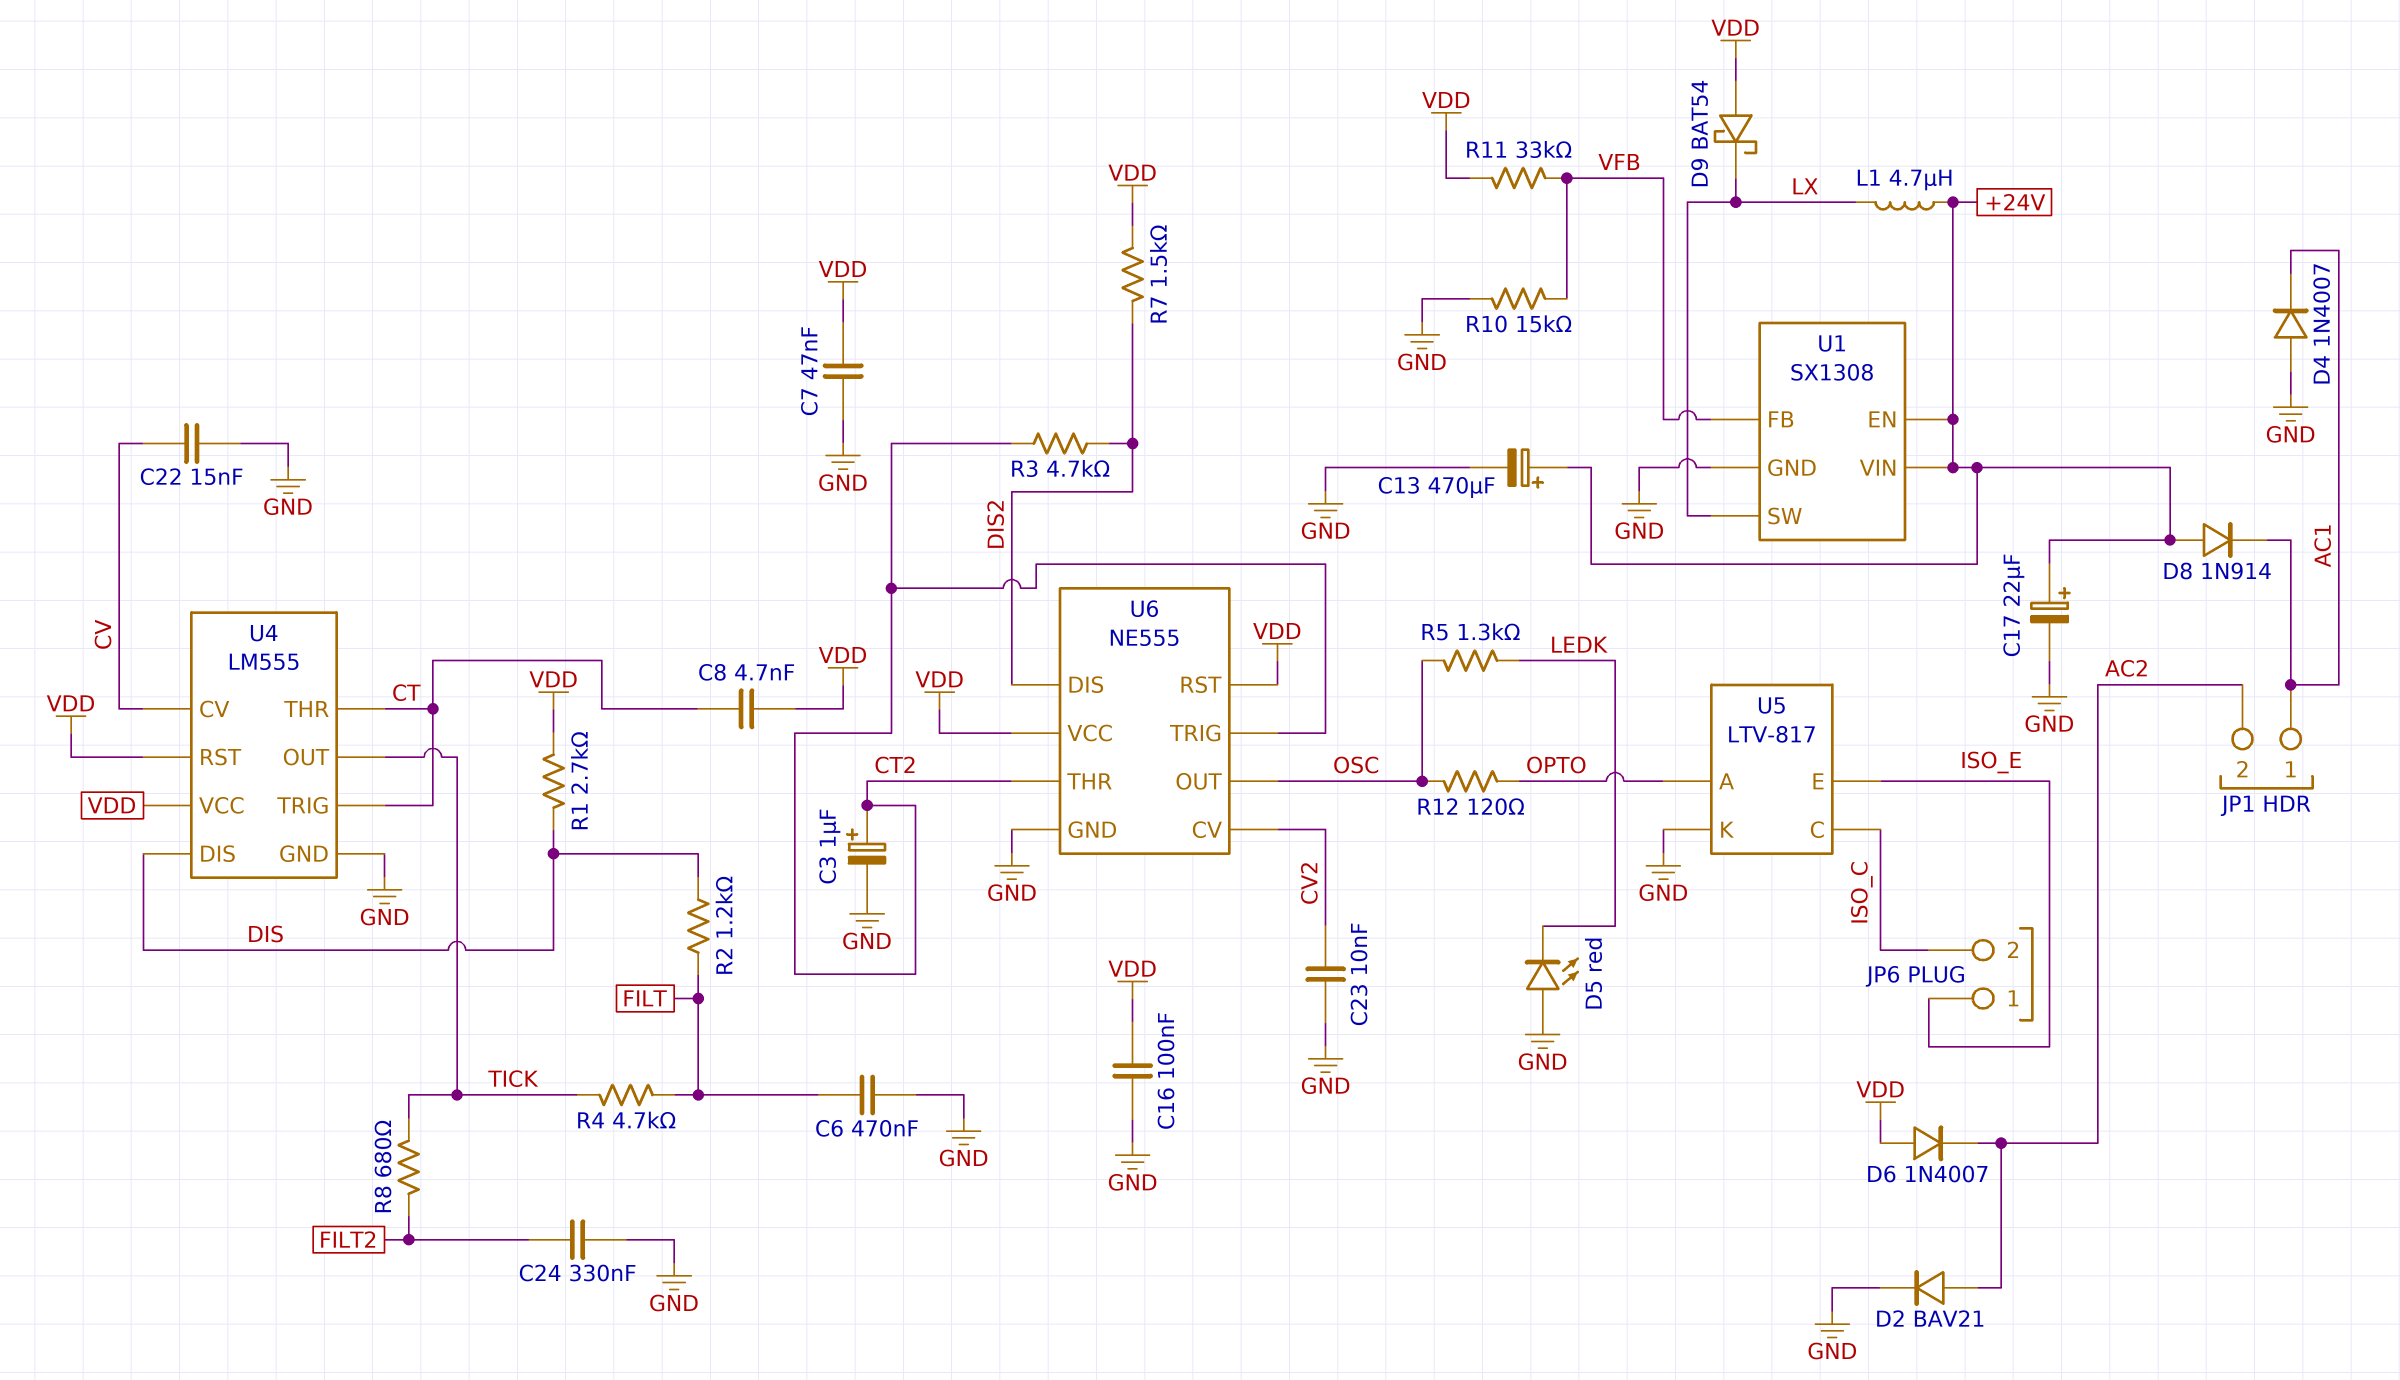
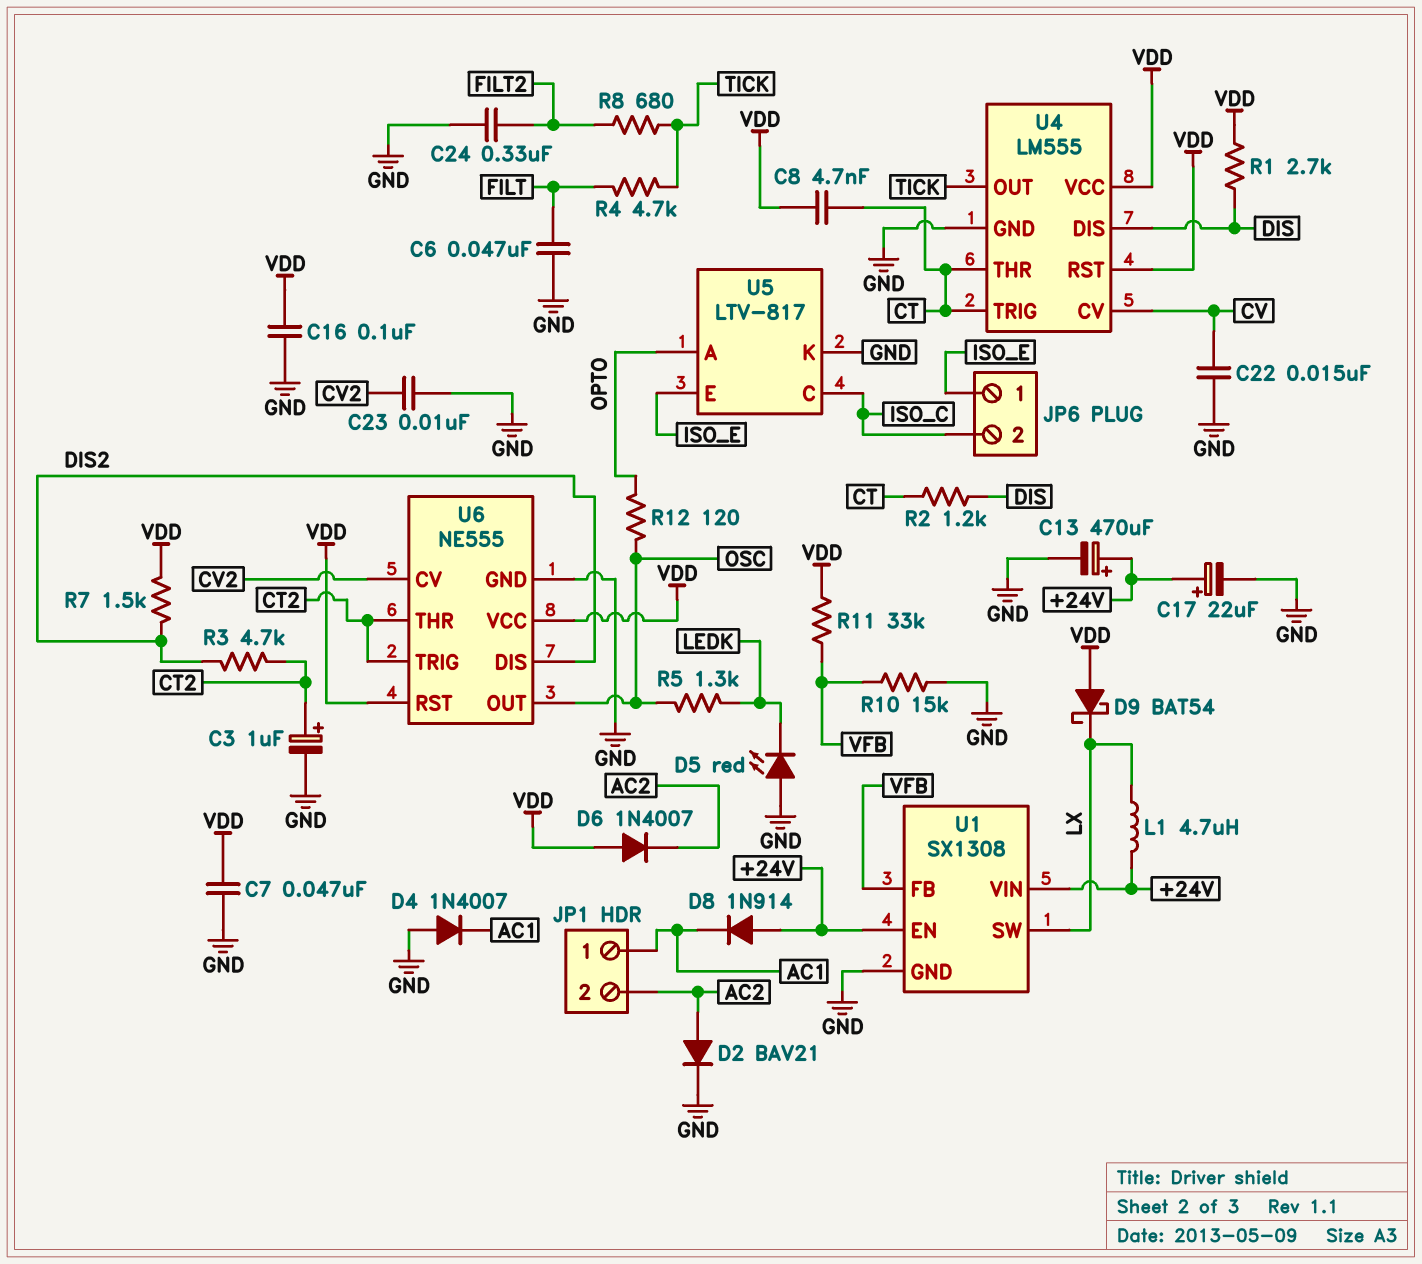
C6: 470nF (FILT, GND) -> 47nF (FILT, GND)
R2: 1.2k (DIS, FILT) -> 1.2k (CT, DIS)

